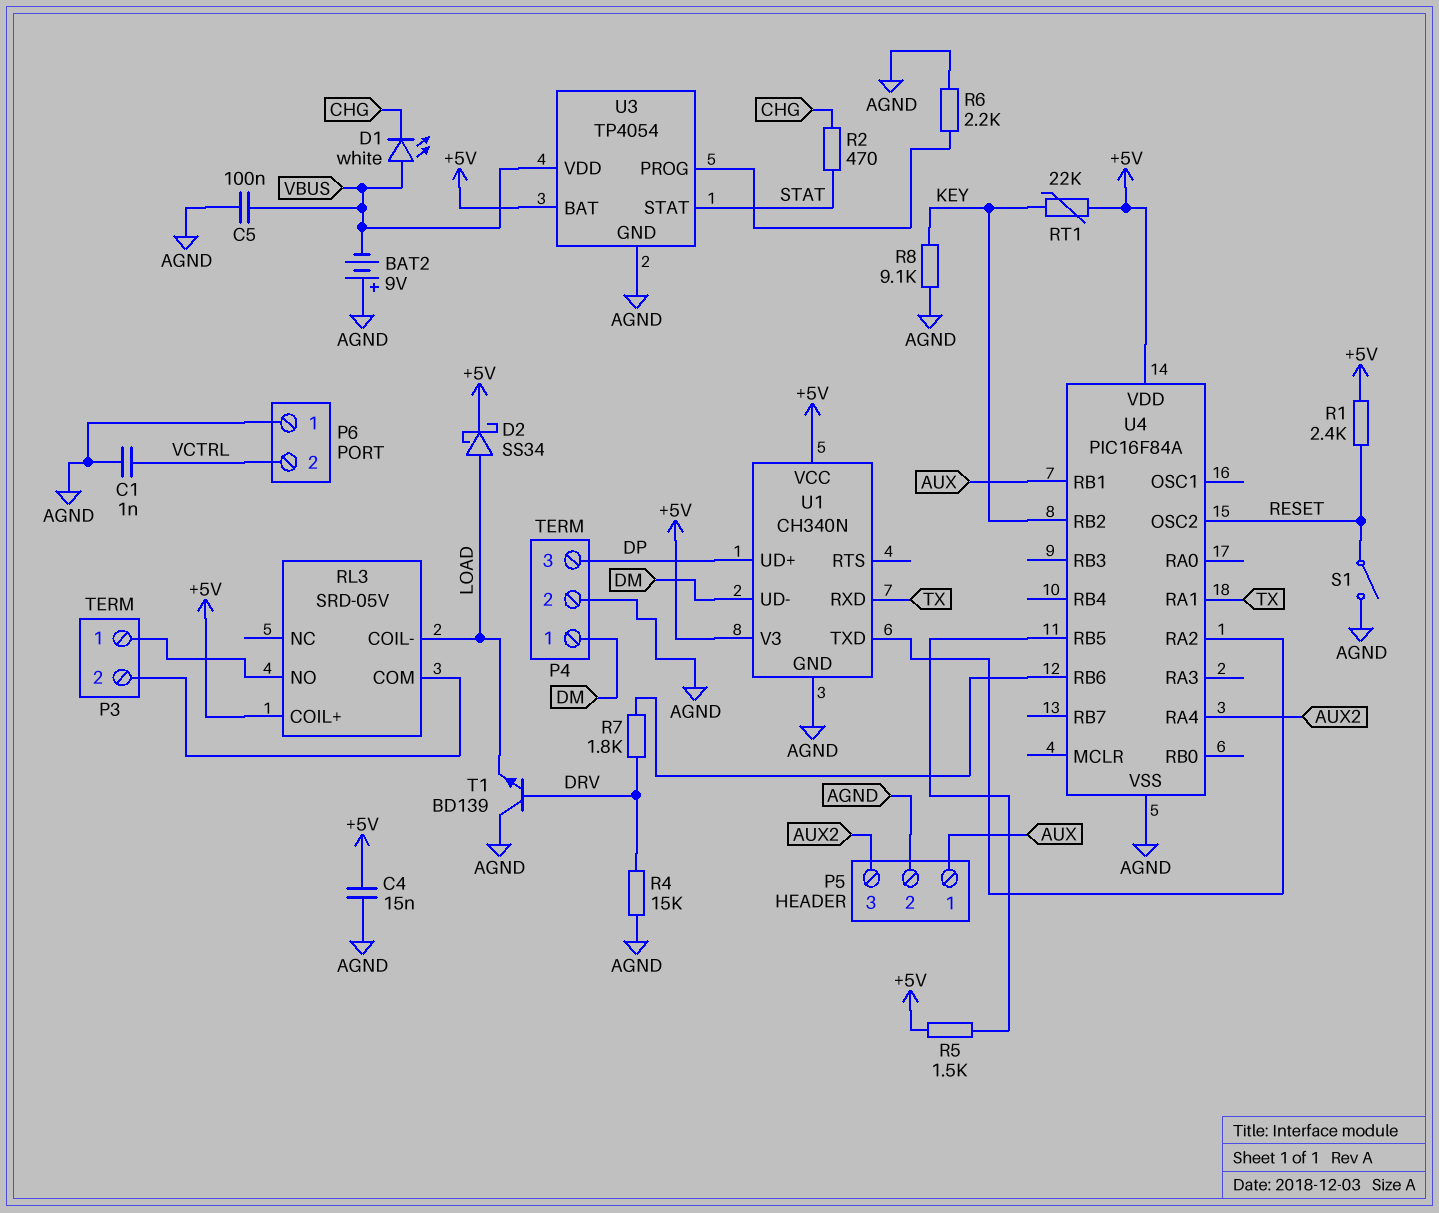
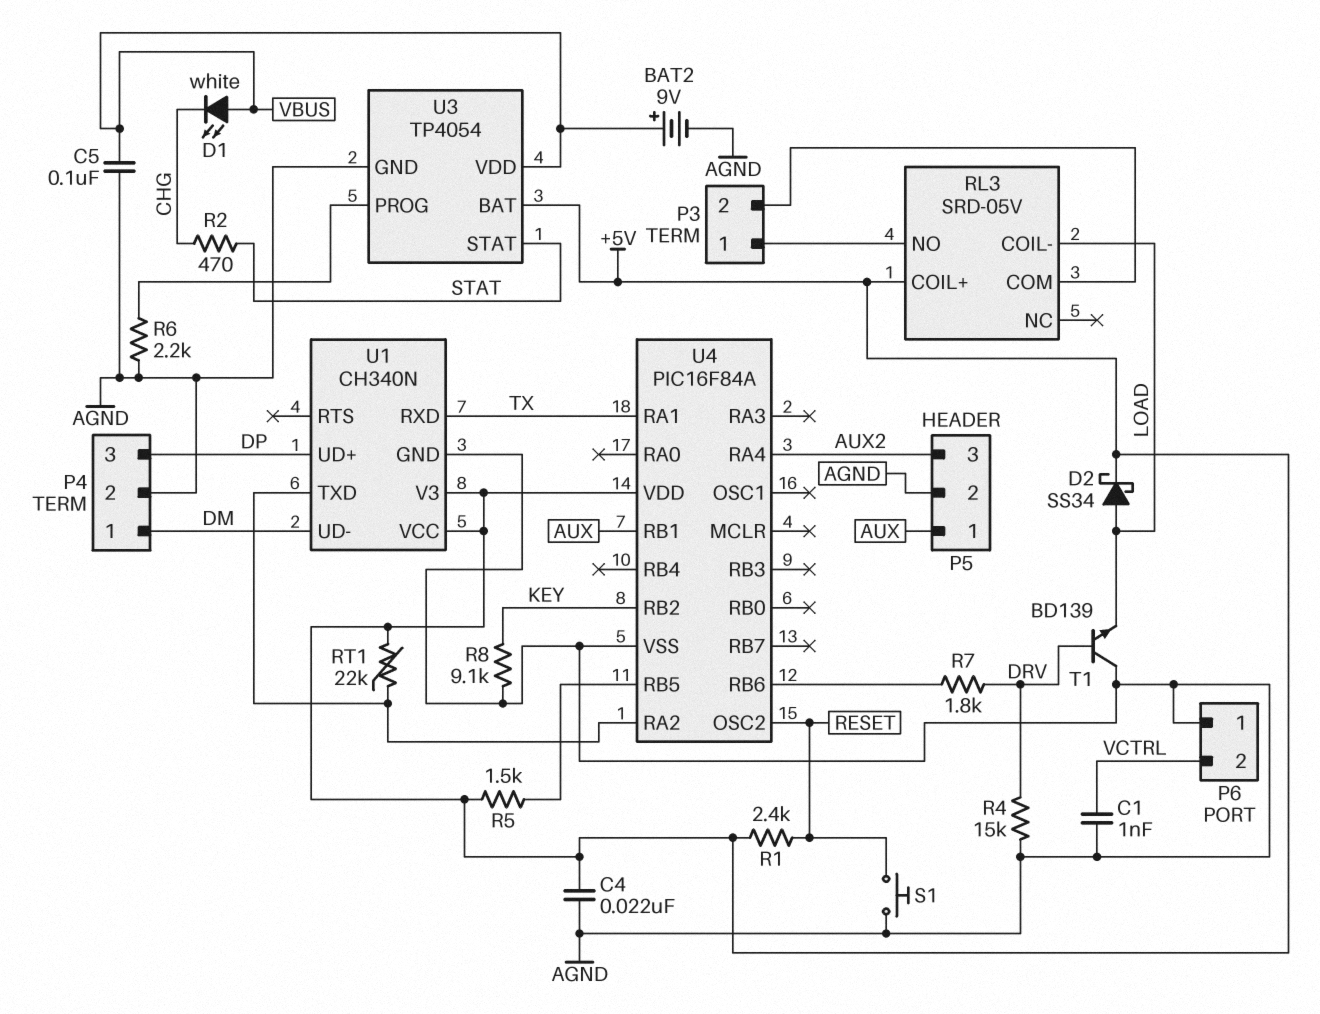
BAT2: 9V (plus AGND, minus VBUS) -> 9V (plus VBUS, minus AGND)
C4: 15nF (+5V, AGND) -> 22nF (+5V, AGND)
RT1: 22k (+5V, KEY) -> 22k (+5V, U1/TXD)
S1: switch (AGND, RESET) -> button (AGND, RESET)

